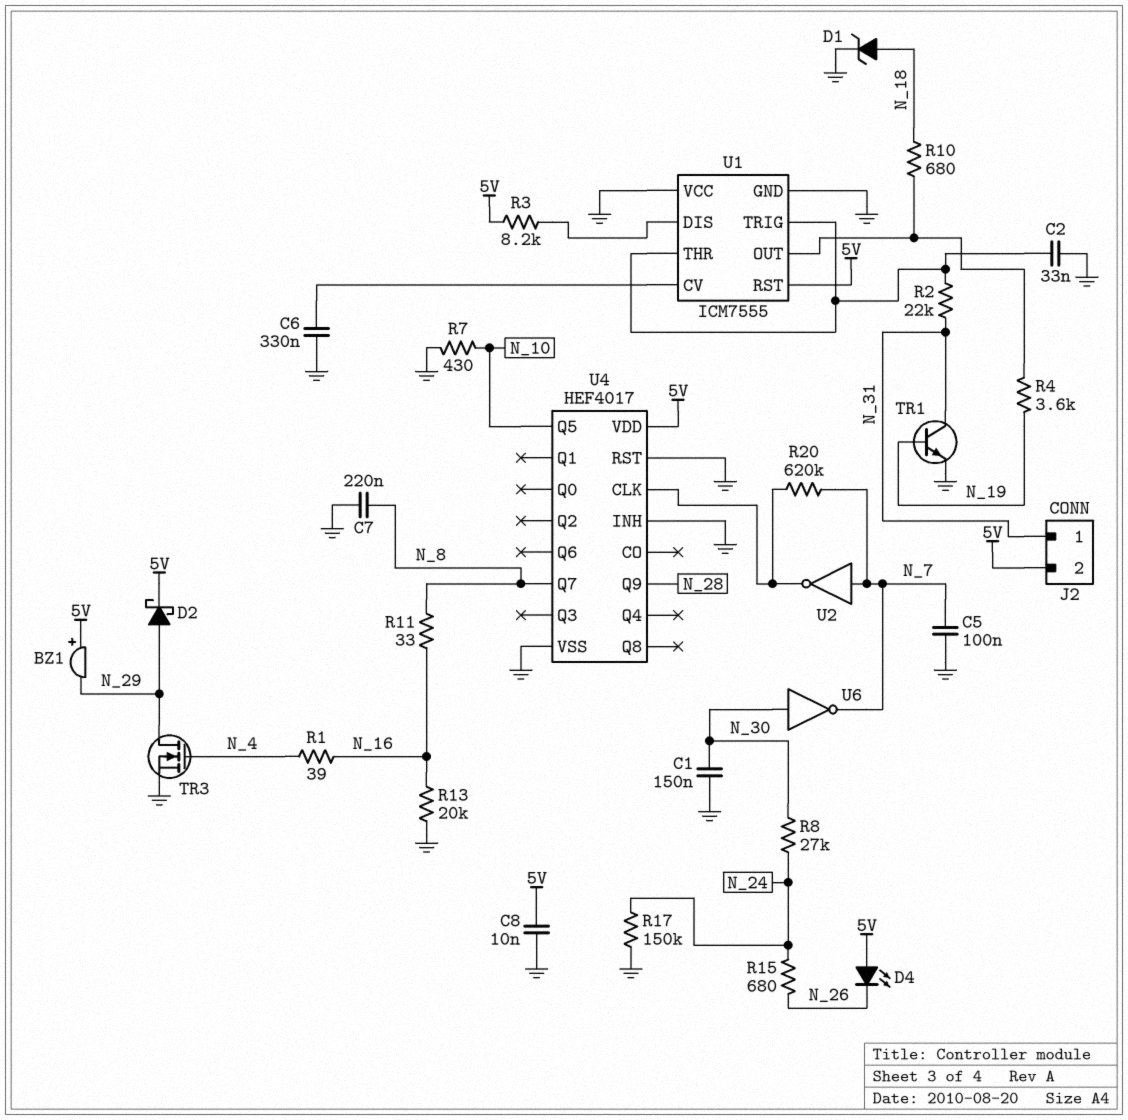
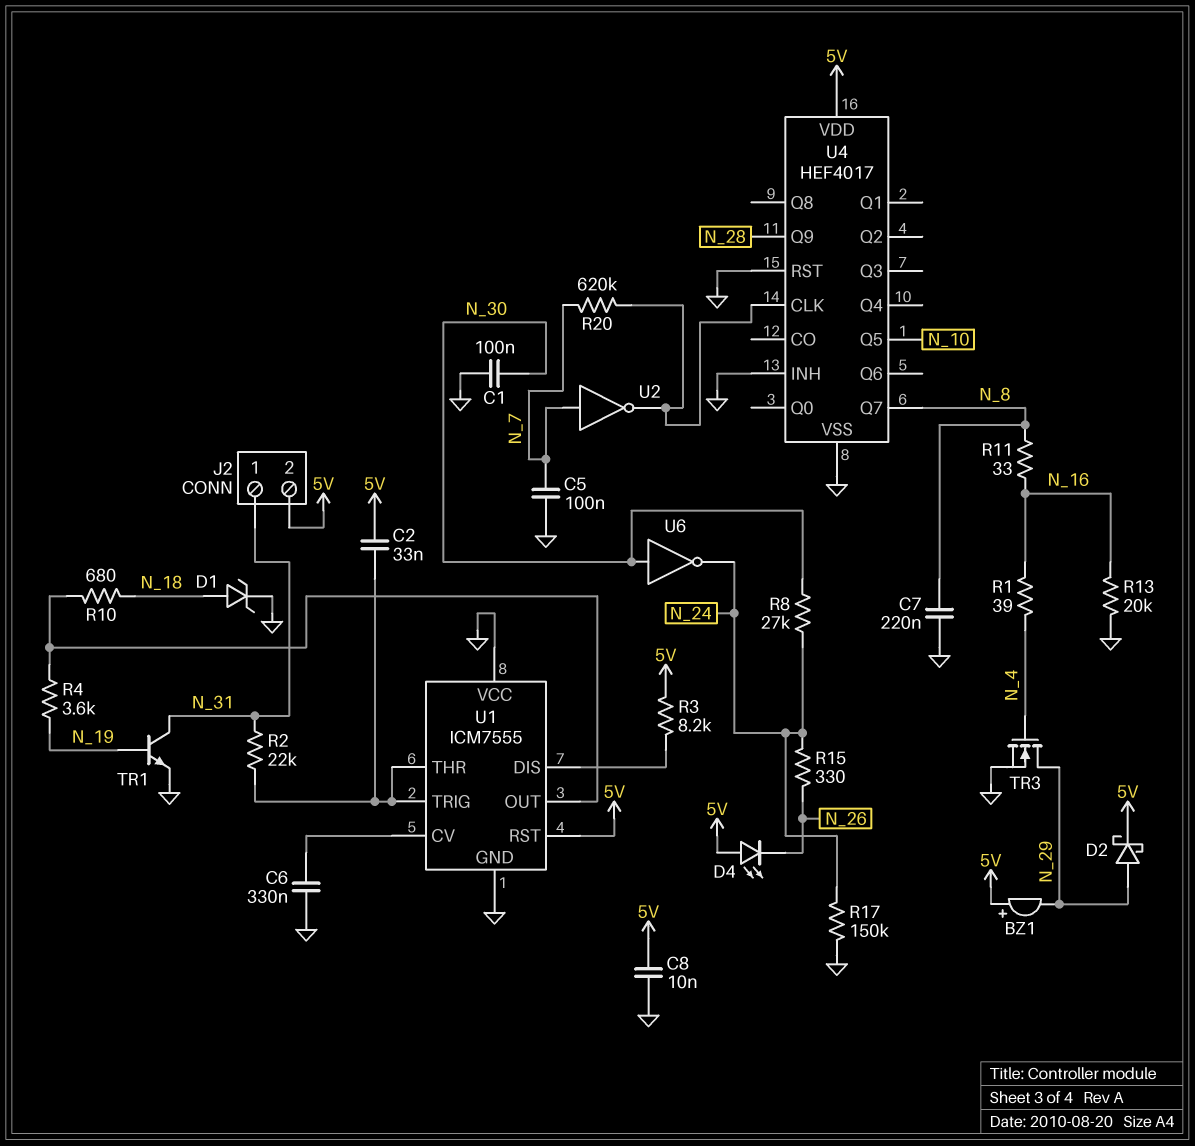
C1: 150nF (GND, N_30) -> 100nF (GND, N_30)
C2: 33nF (GND, U1/THR) -> 33nF (5V, U1/THR)
R7: 430 (GND, N_10) -> none
R15: 680 (N_24, N_26) -> 330 (N_24, N_26)
U6: NOT (in N_30, out N_7) -> NOT (in N_30, out N_24)

